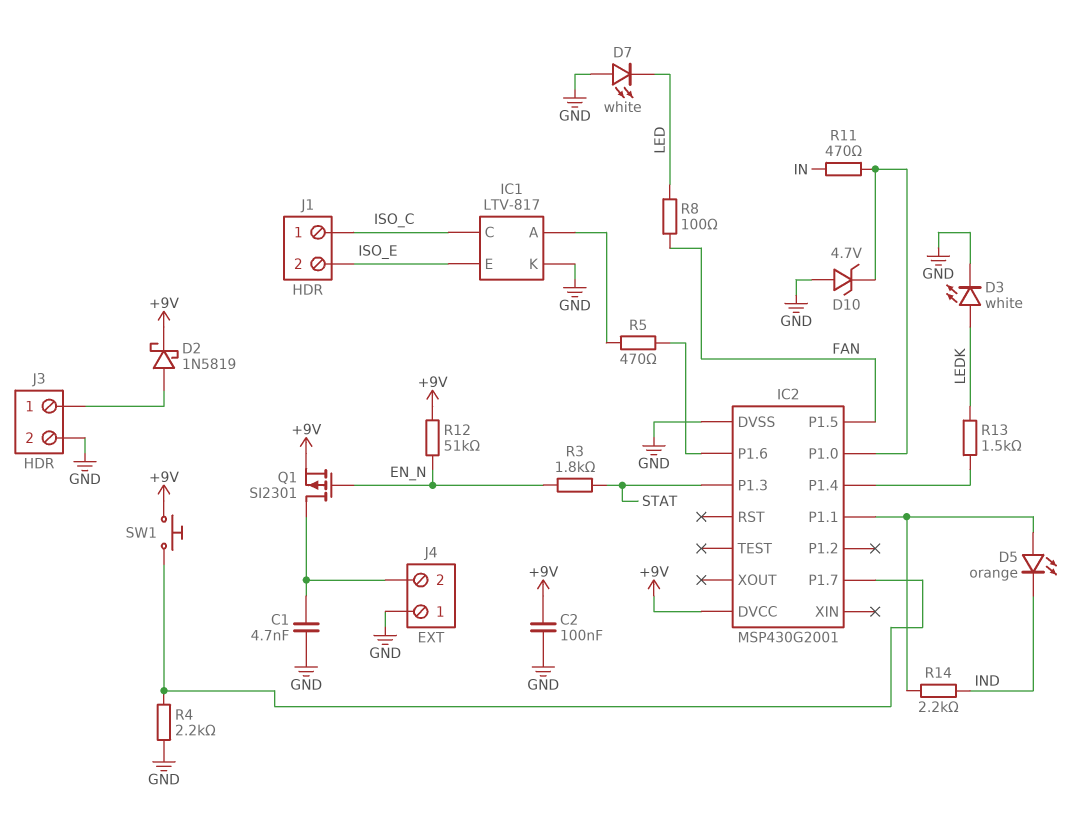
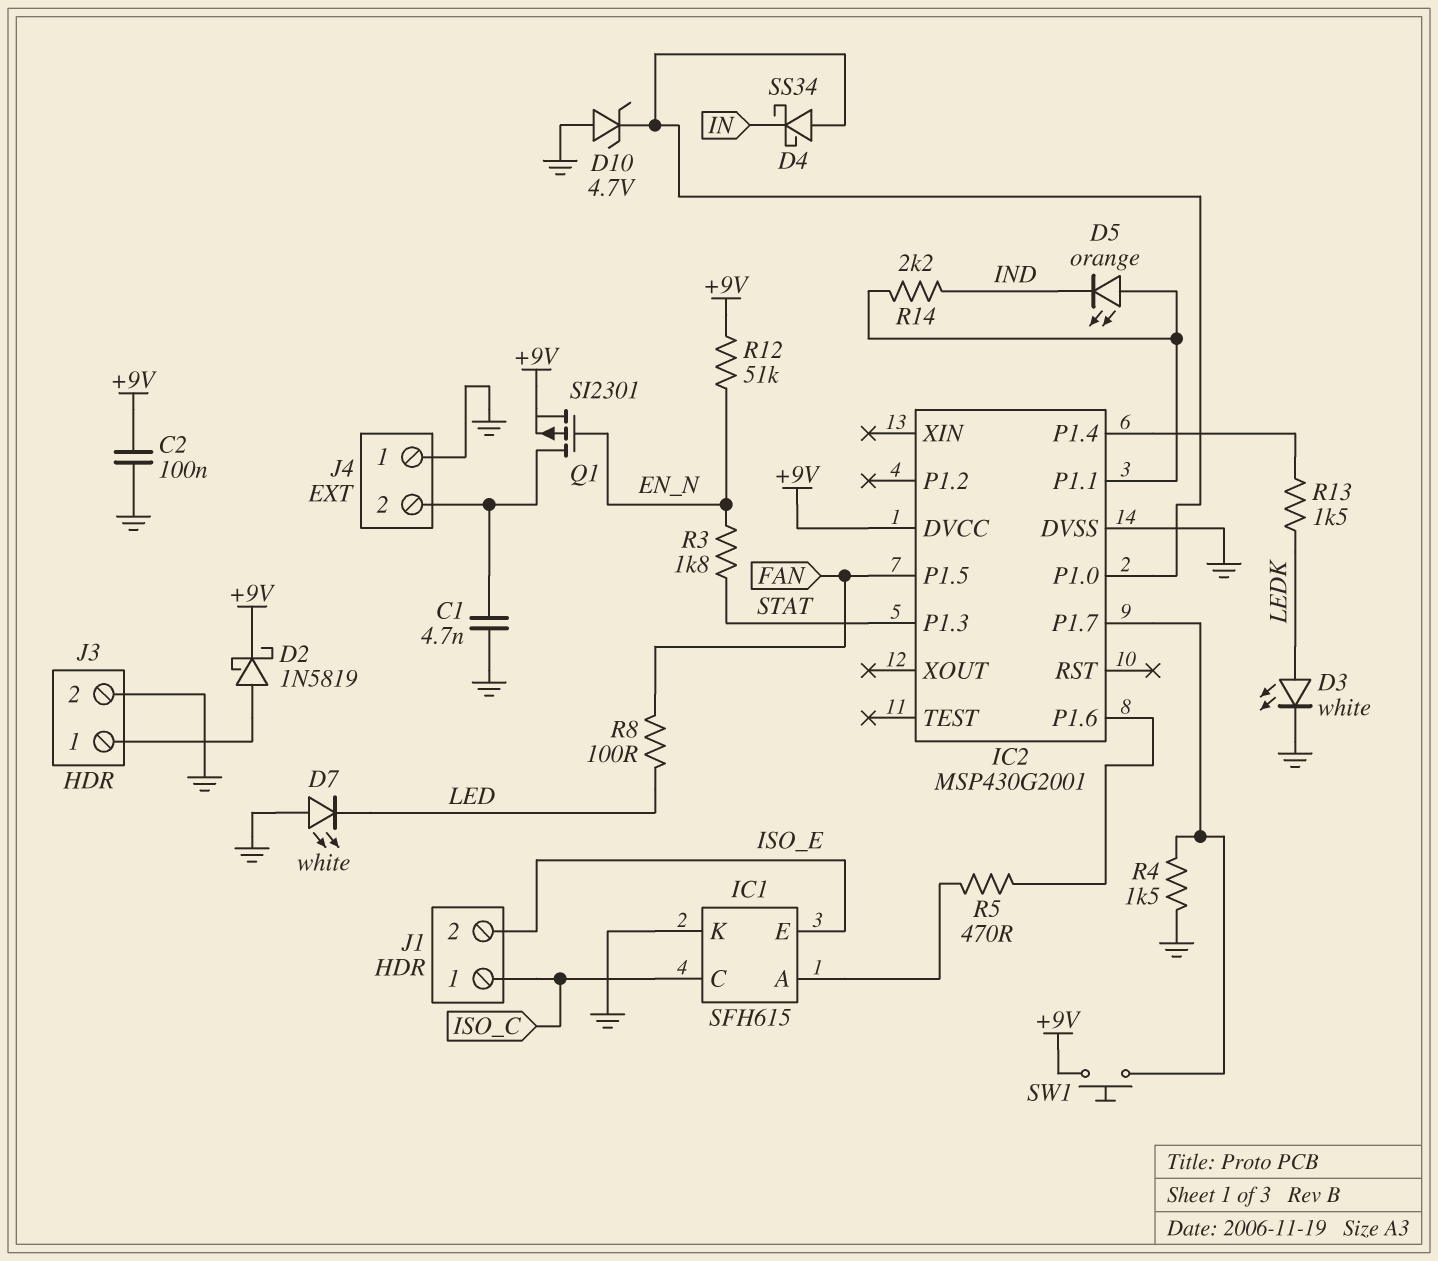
D4: none -> schottky SS34 (A IC2/P1.0, K IN)
IC1: LTV-817 -> SFH615
R4: 2.2k (GND, IC2/P1.7) -> 1.5k (GND, IC2/P1.7)
R11: 470 (IC2/P1.0, IN) -> none

